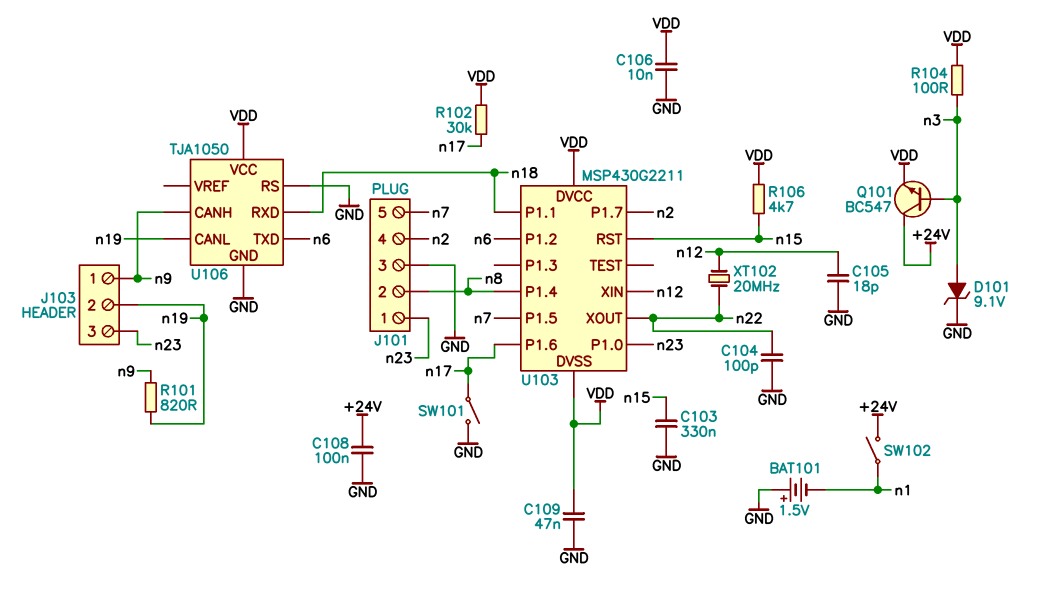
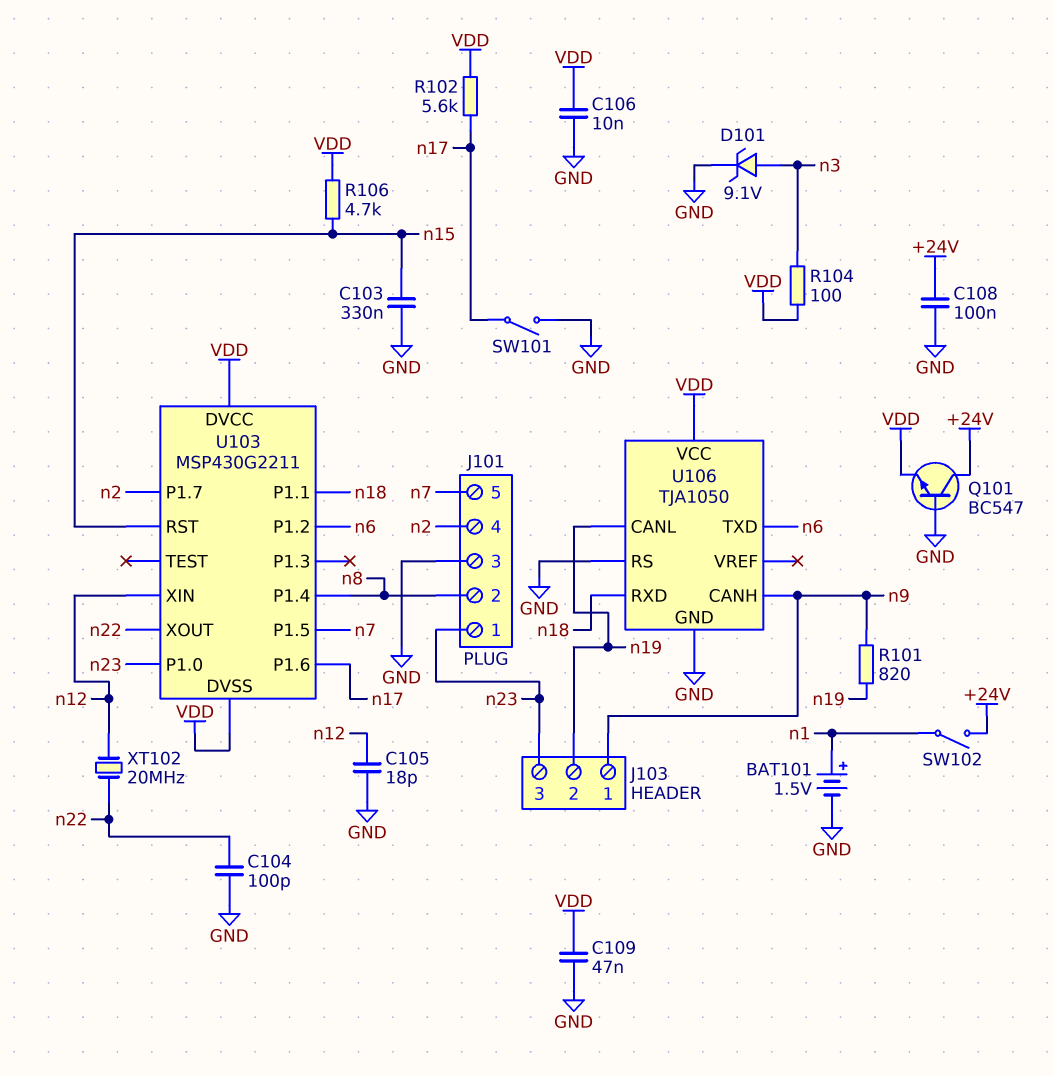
BAT101: 1.5V (plus GND, minus n1) -> 1.5V (plus n1, minus GND)
Q101: NPN BC547 (B n3, C +24V, E VDD) -> NPN BC547 (B GND, C +24V, E VDD)
R102: 30k (VDD, n17) -> 5.6k (VDD, n17)

